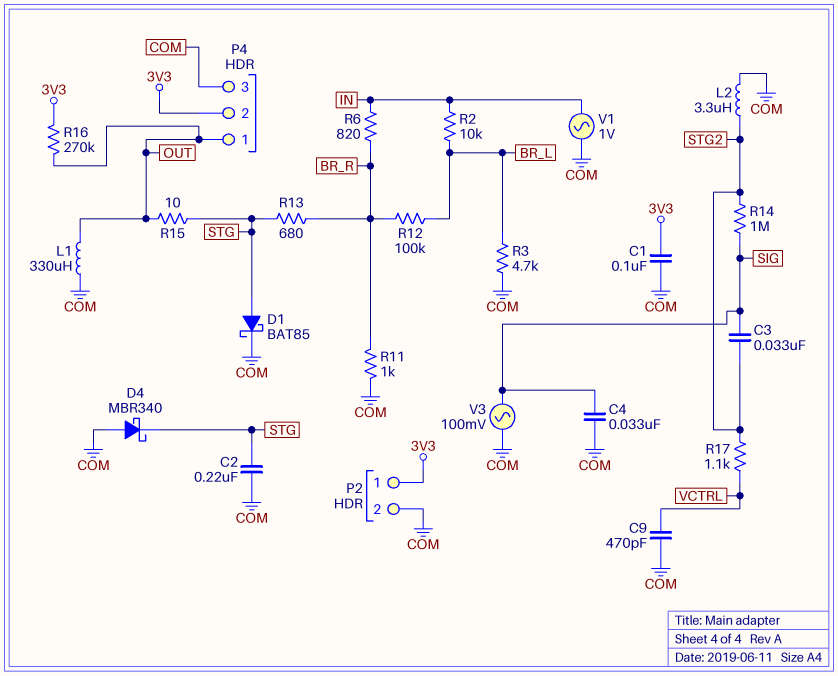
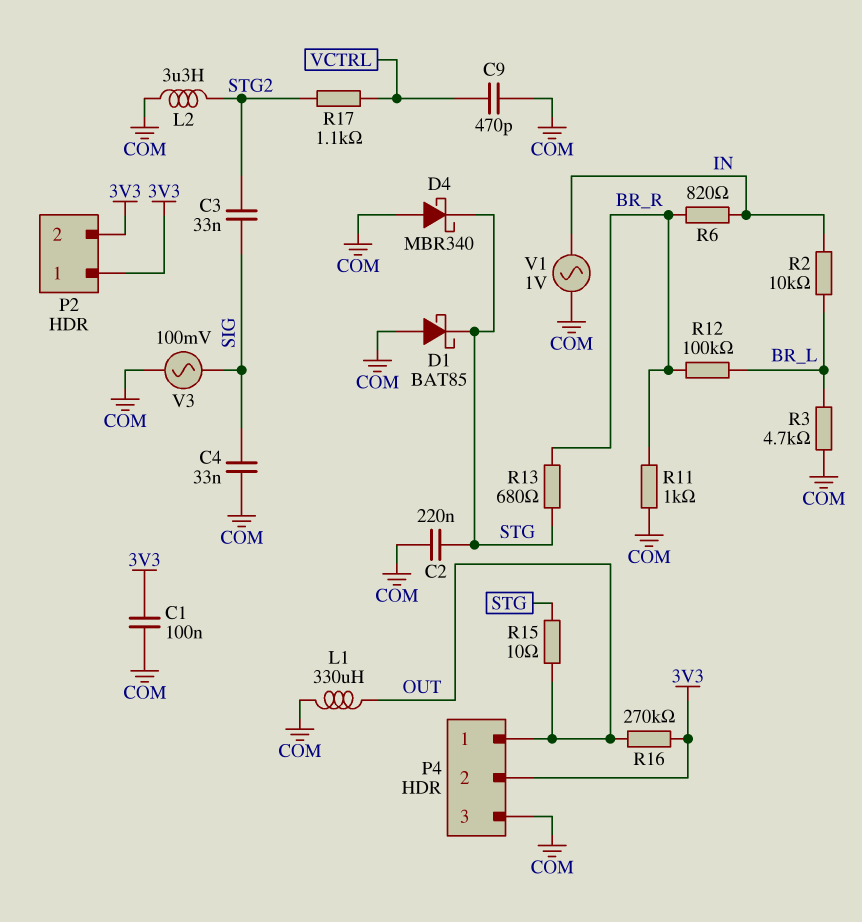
D1: schottky BAT85 (A STG, K COM) -> schottky BAT85 (A COM, K STG)
P2 pin 2: COM -> 3V3
R14: 1M (SIG, STG2) -> none

